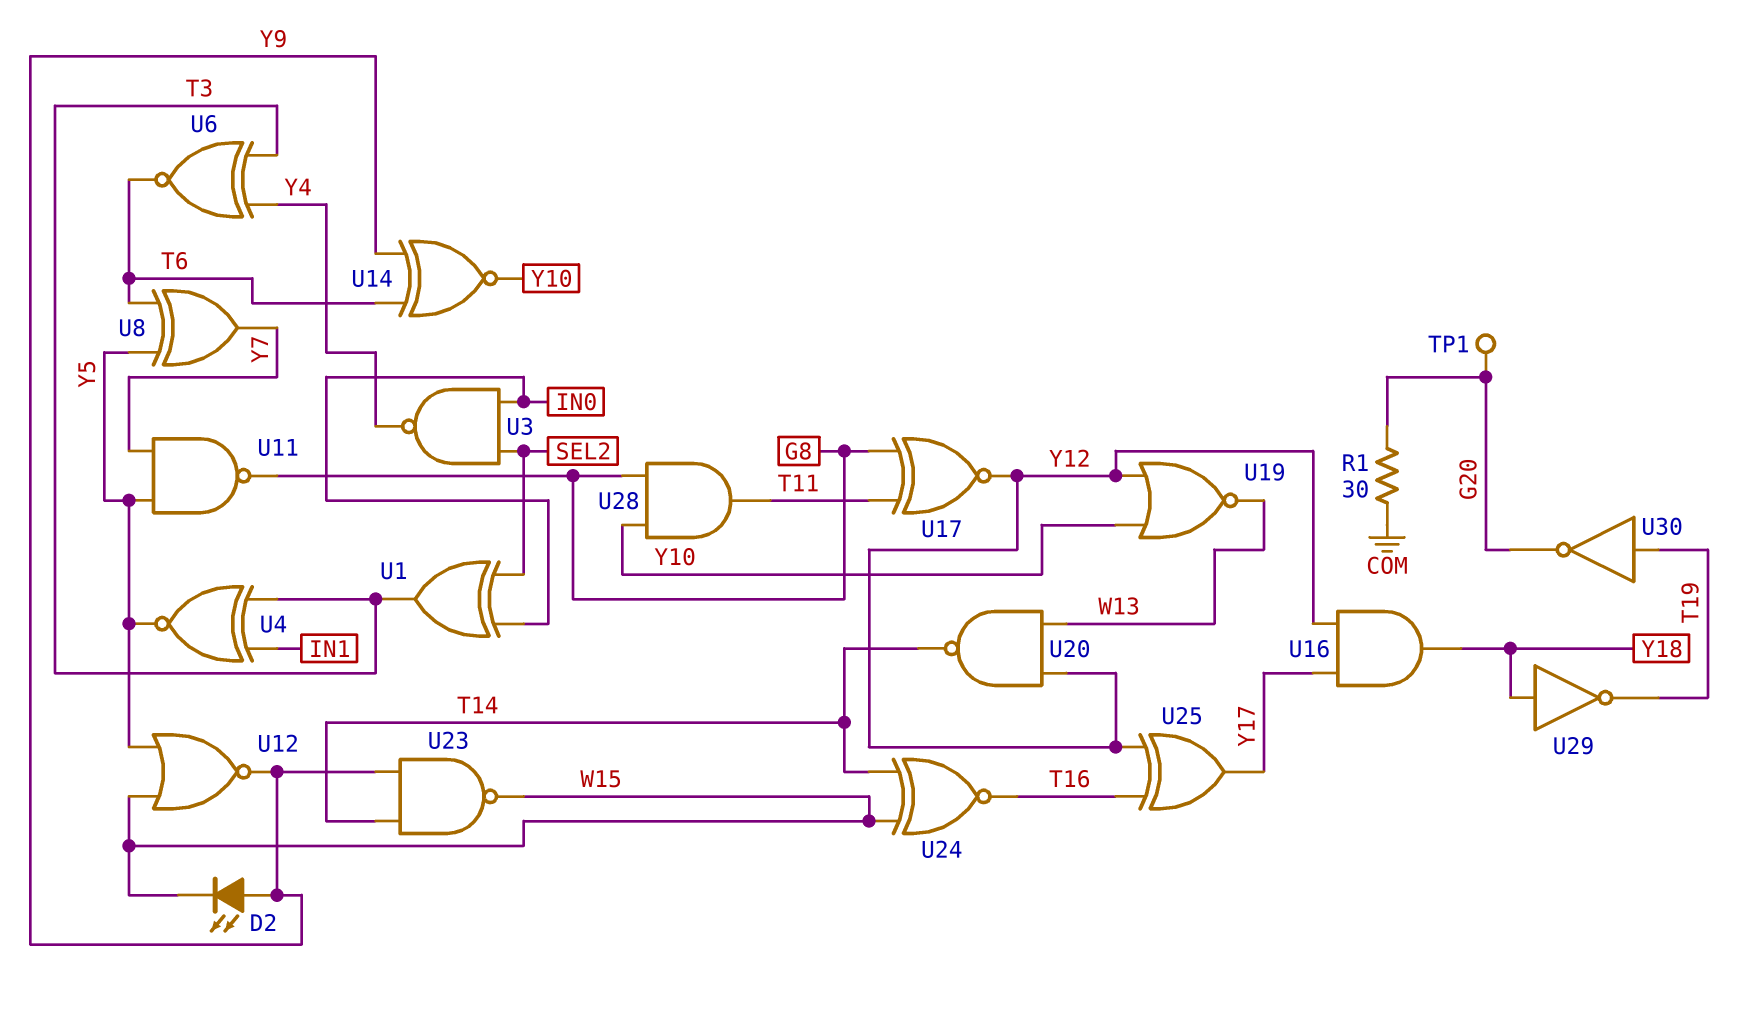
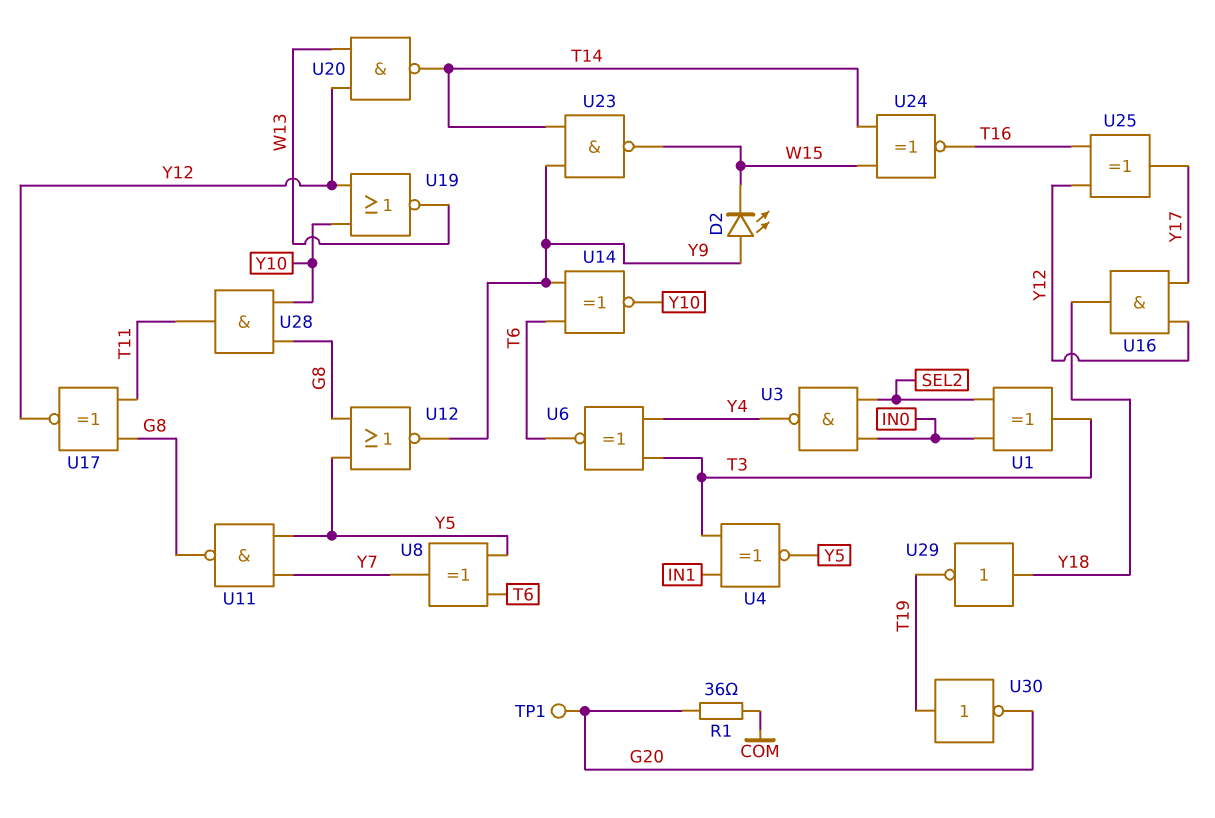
R1: 30 (COM, G20) -> 36 (COM, G20)
U12: NOR (in W15, in Y5, out Y9) -> NOR (in G8, in Y5, out Y9)

